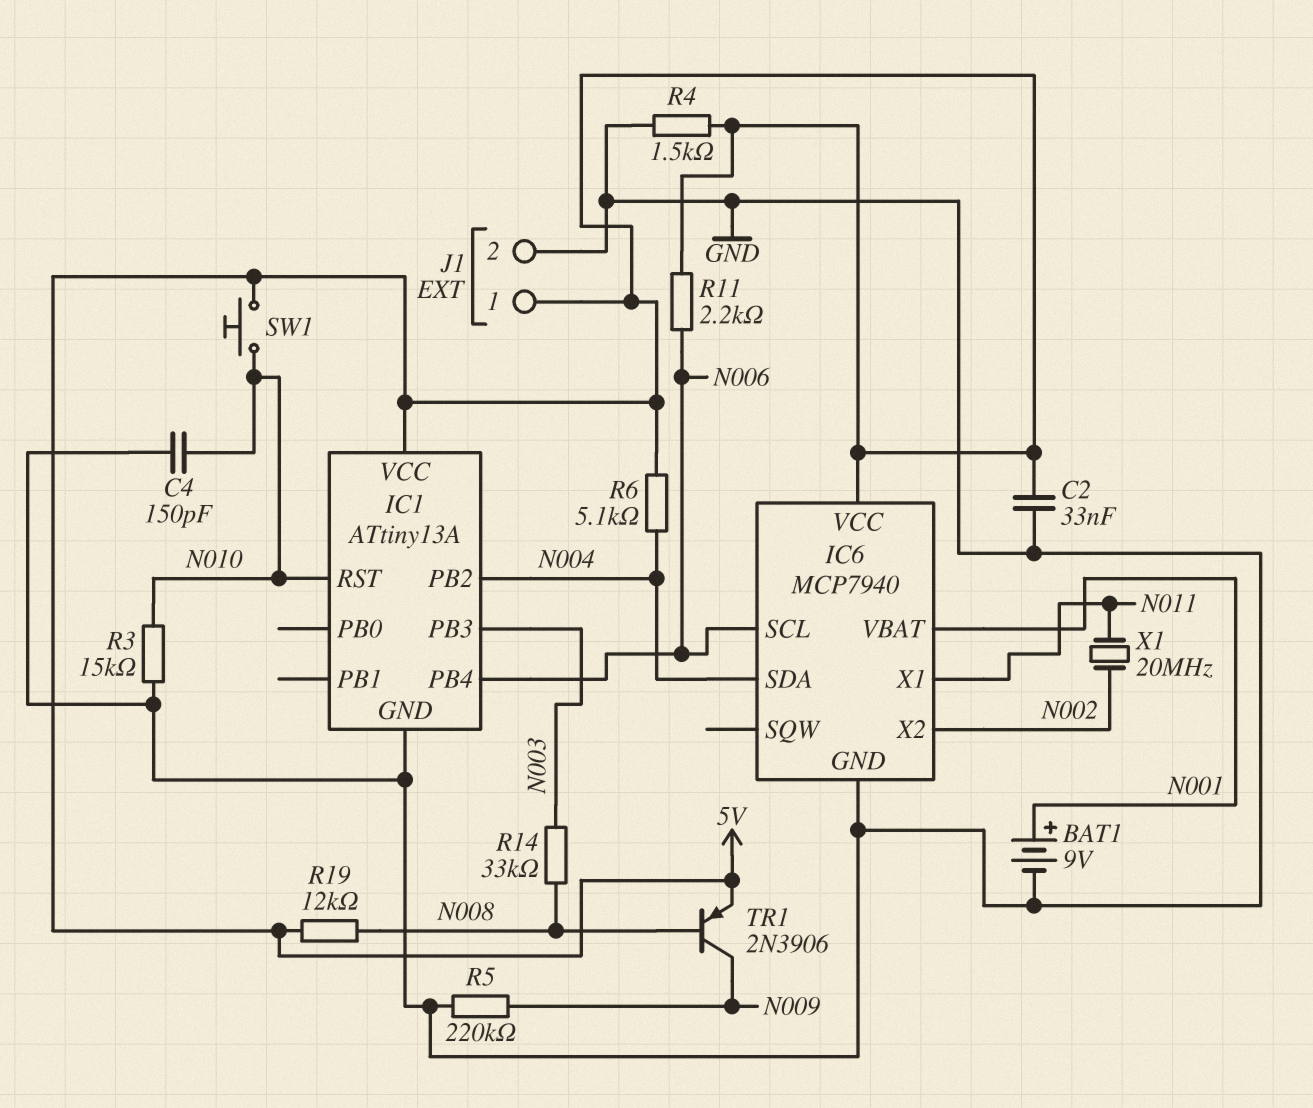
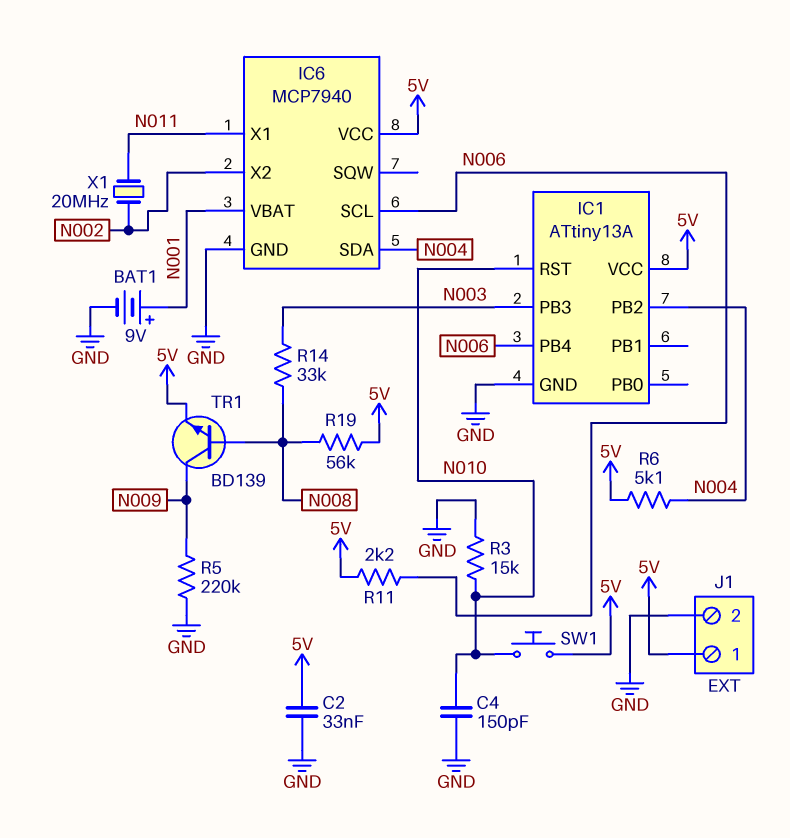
R4: 1.5k (5V, GND) -> none
R19: 12k (5V, N008) -> 56k (5V, N008)
TR1: PNP 2N3906 (B N008, C N009, E 5V) -> NPN BD139 (B N008, C N009, E 5V)

